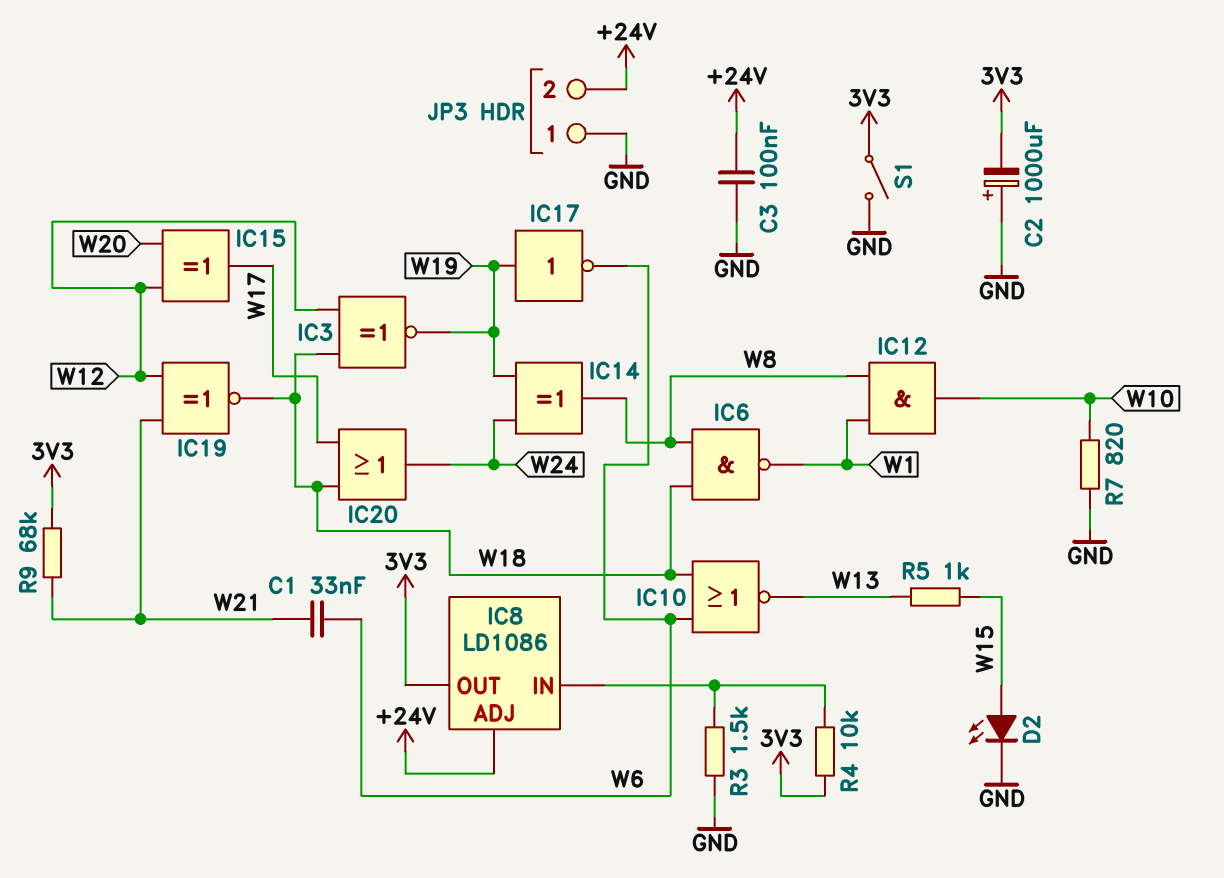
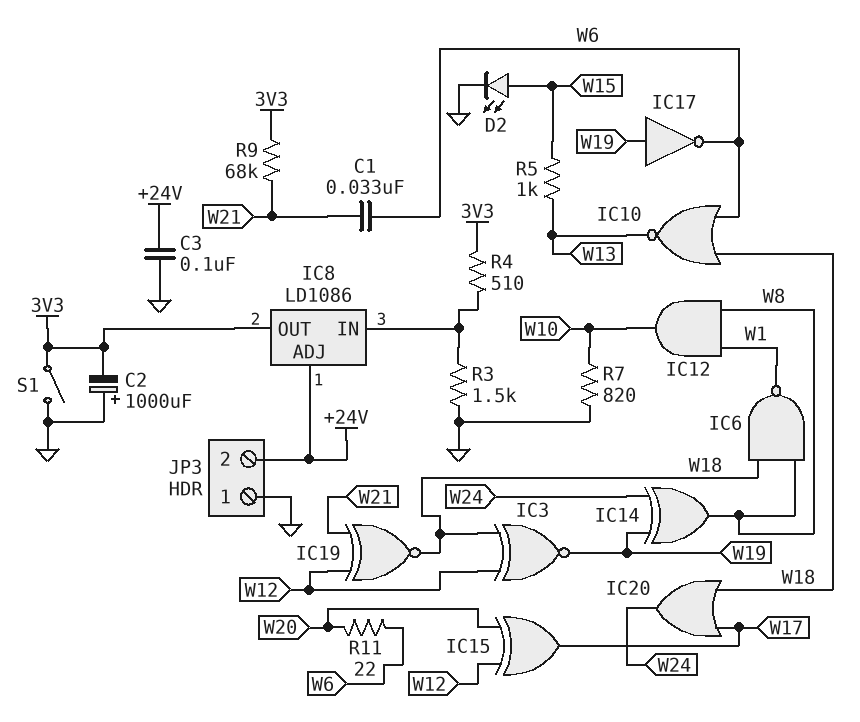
R4: 10k (3V3, IC8/IN) -> 510 (3V3, IC8/IN)
R11: none -> 22 (W6, W20)

